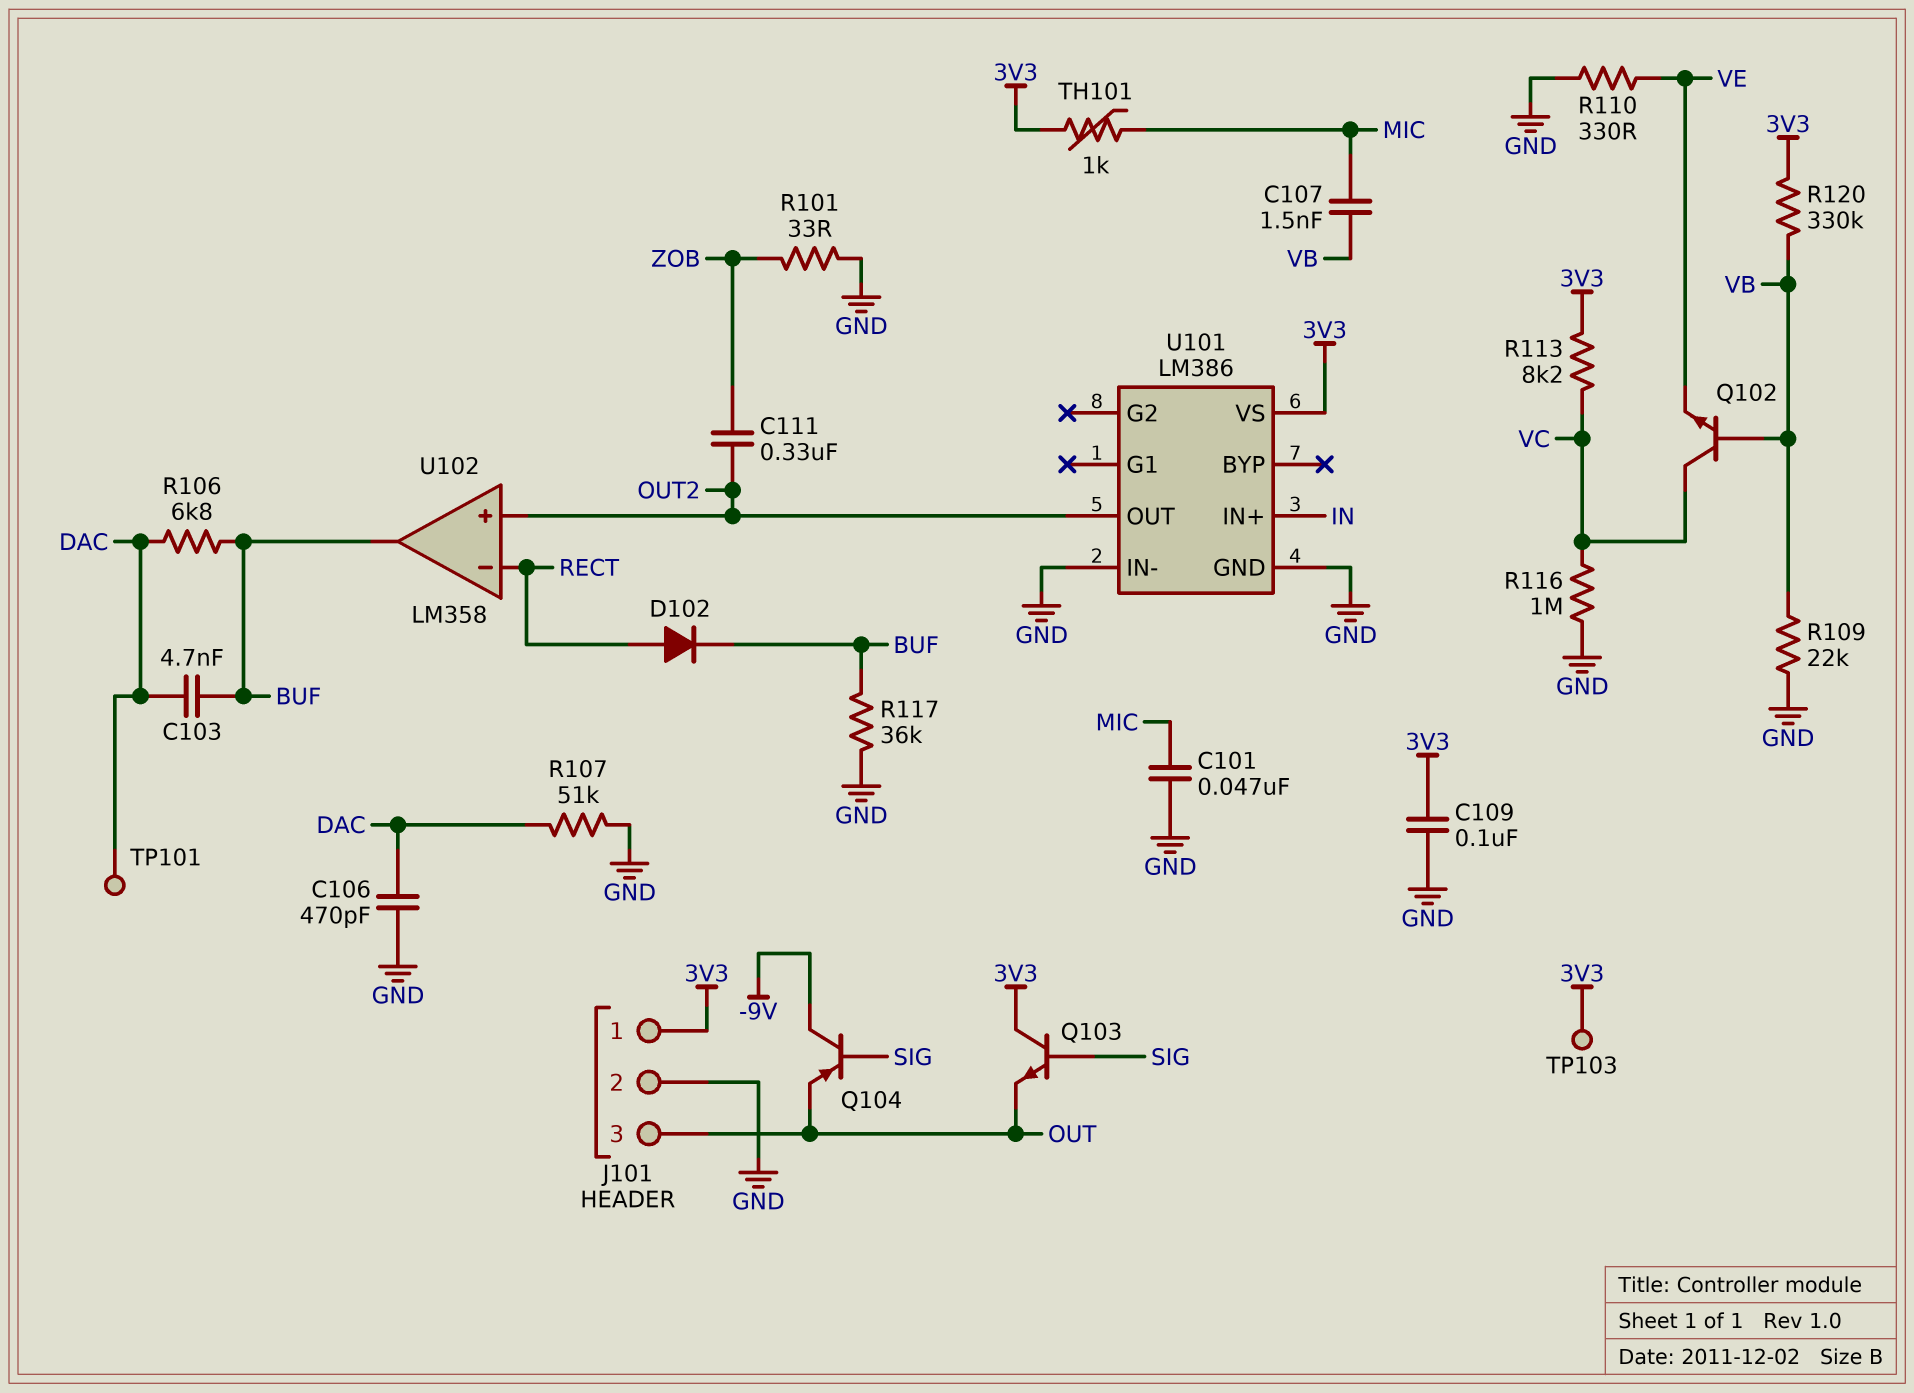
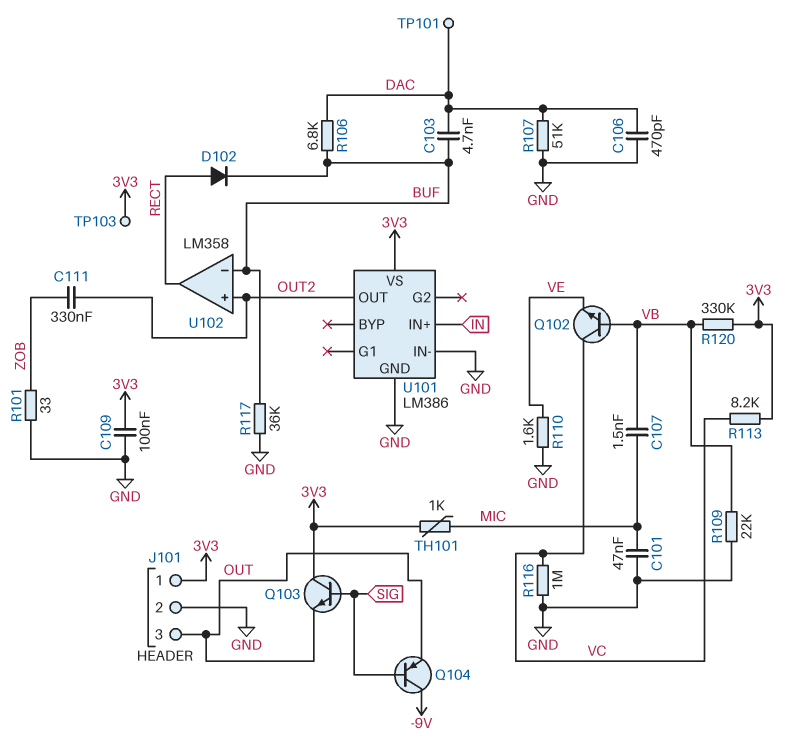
R110: 330 (GND, VE) -> 1.6k (GND, VE)
U102 pin in-: RECT -> BUF
U102 pin out: BUF -> RECT

